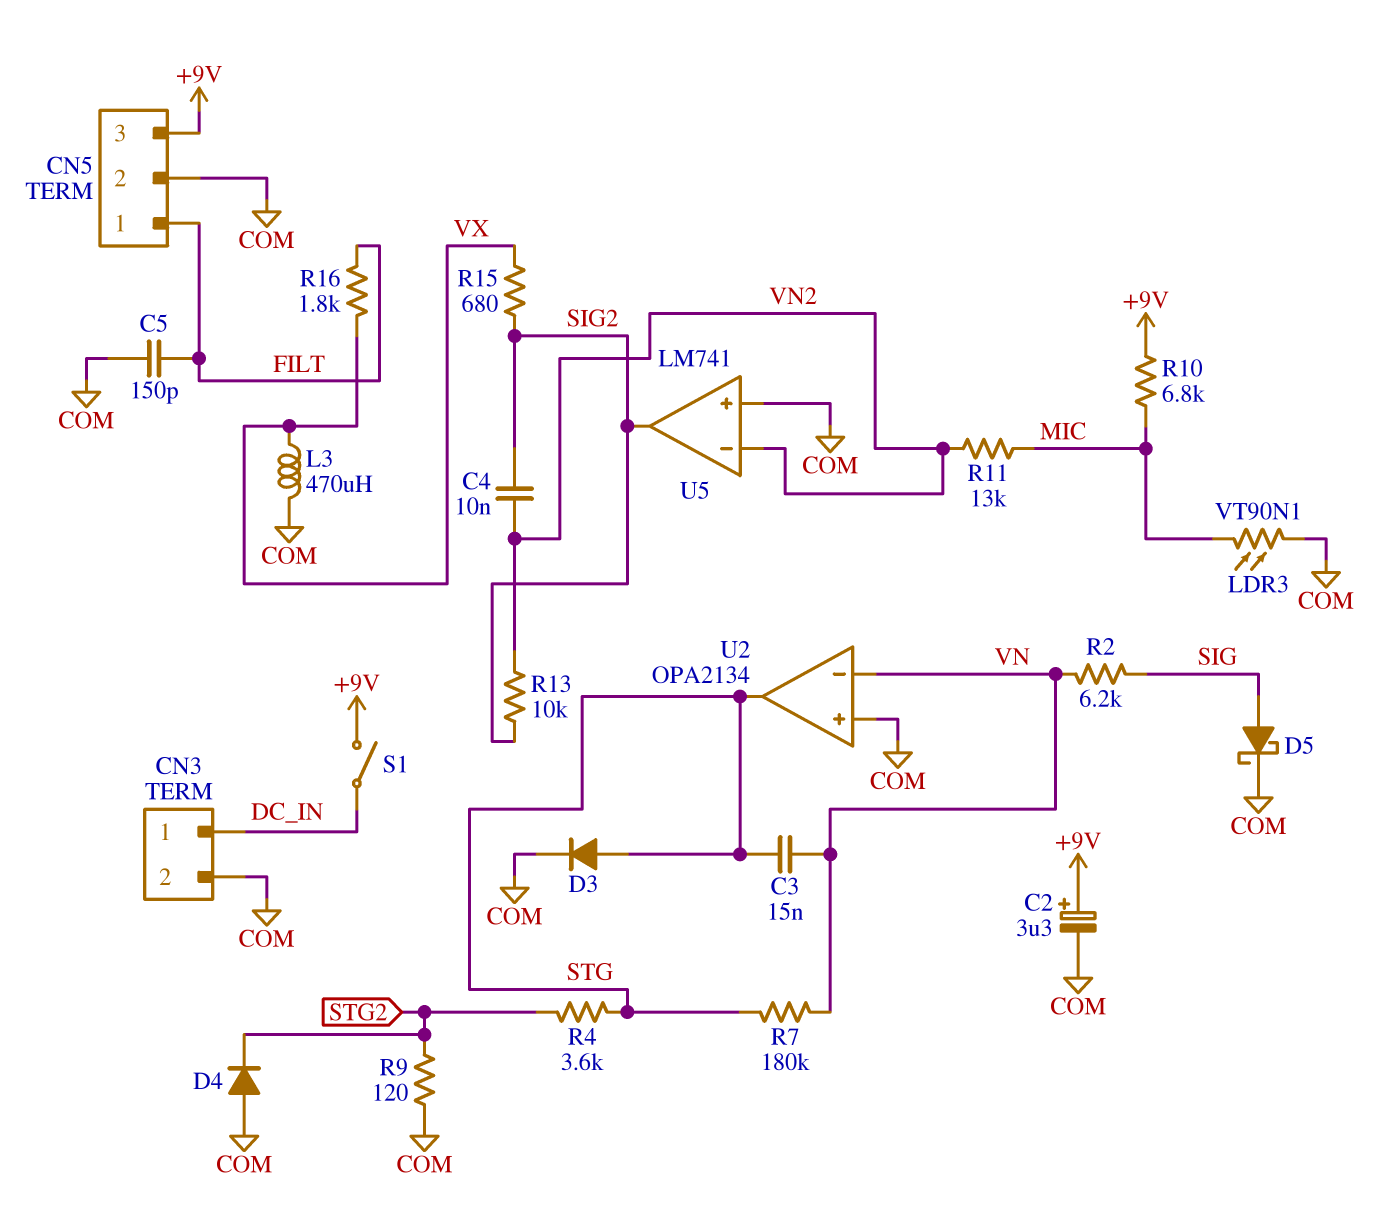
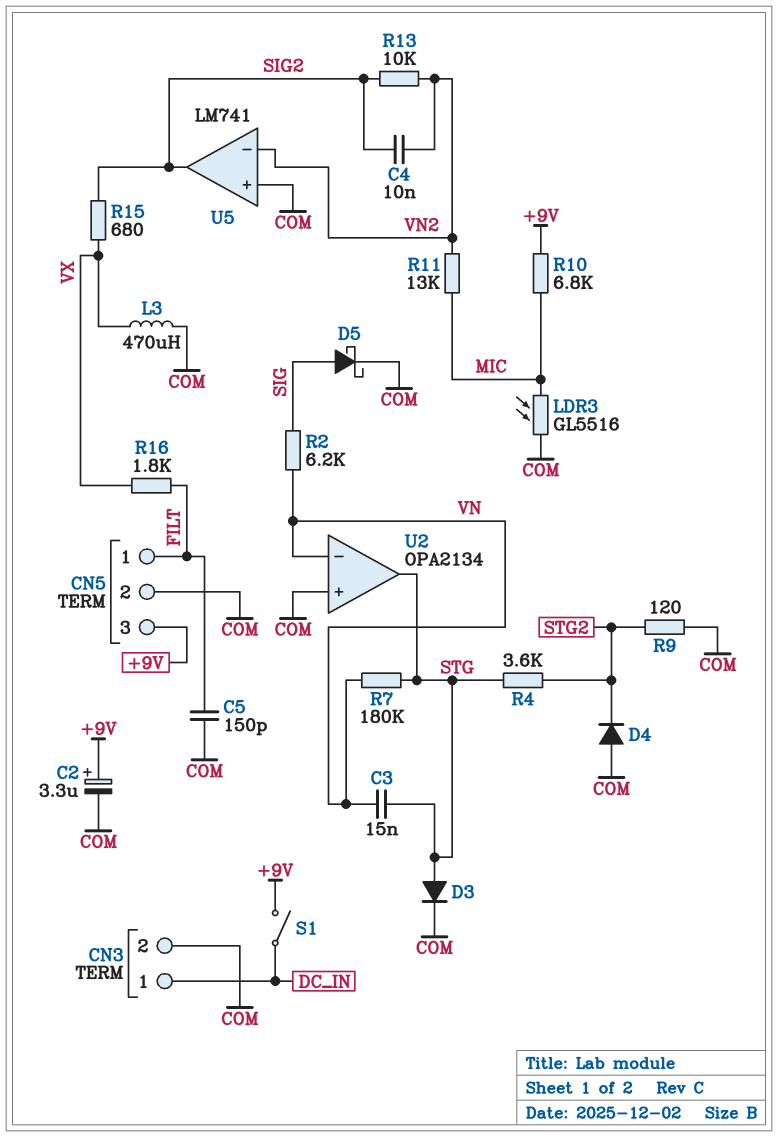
LDR3: VT90N1 (COM, MIC) -> GL5516 (COM, MIC)

